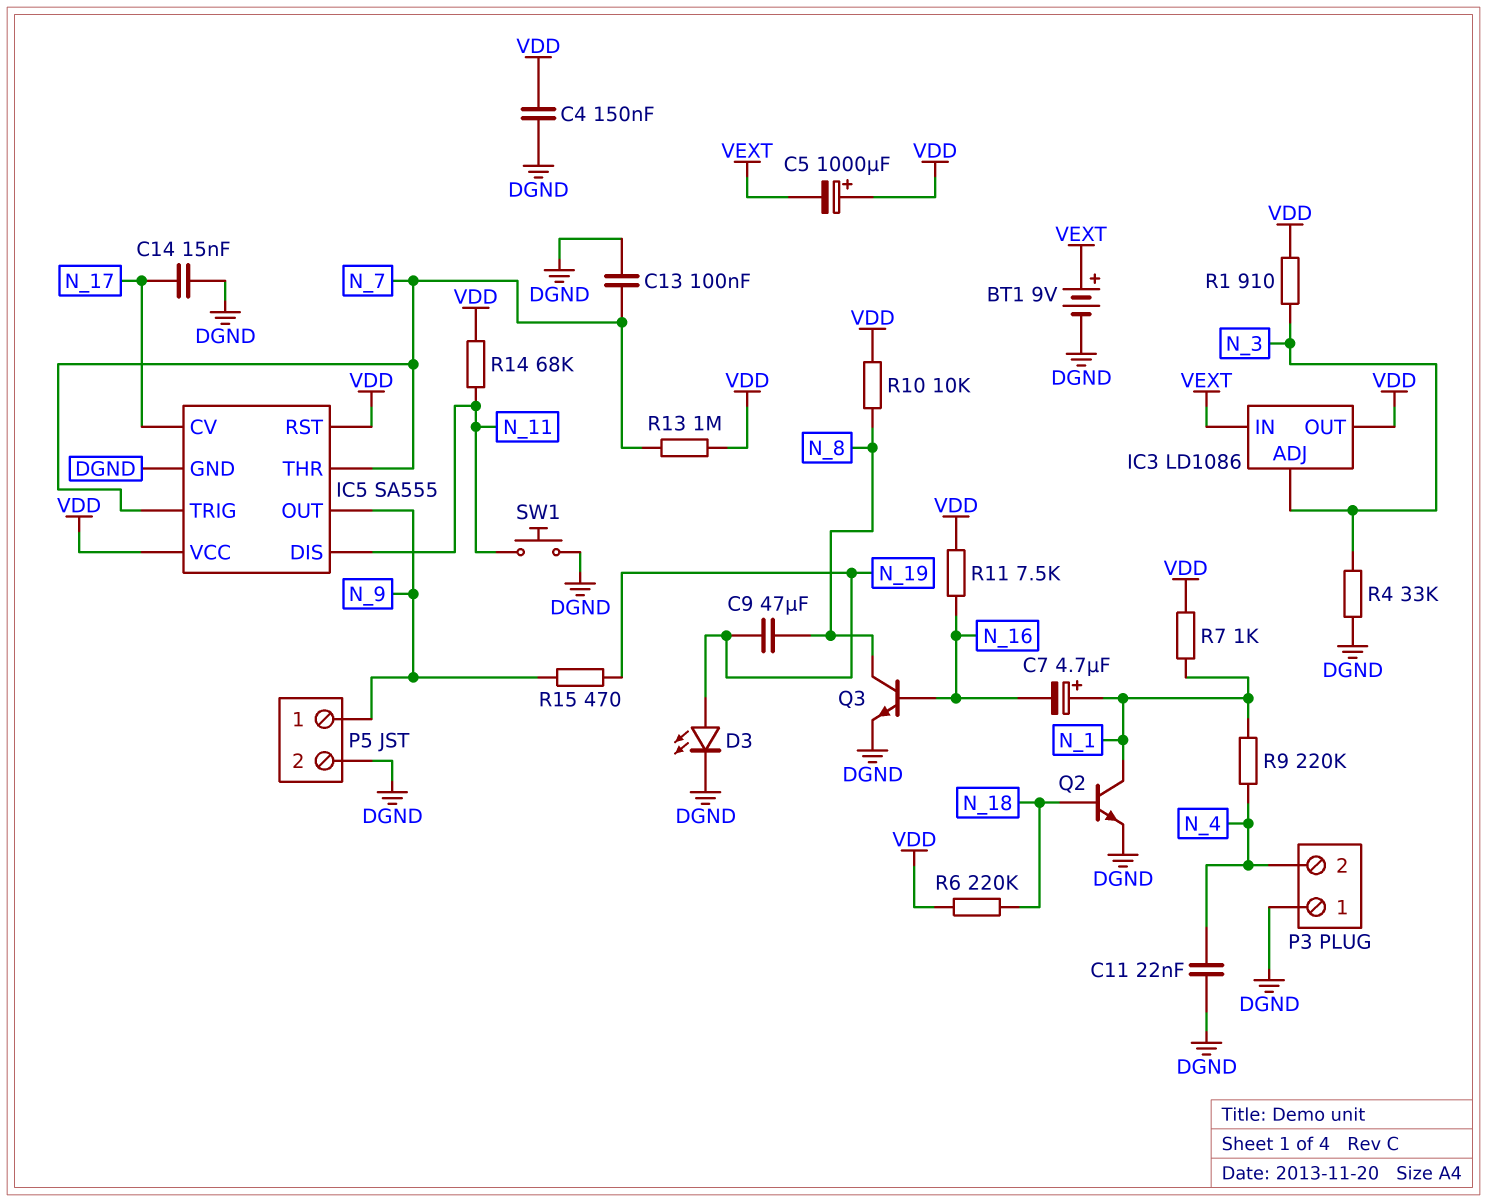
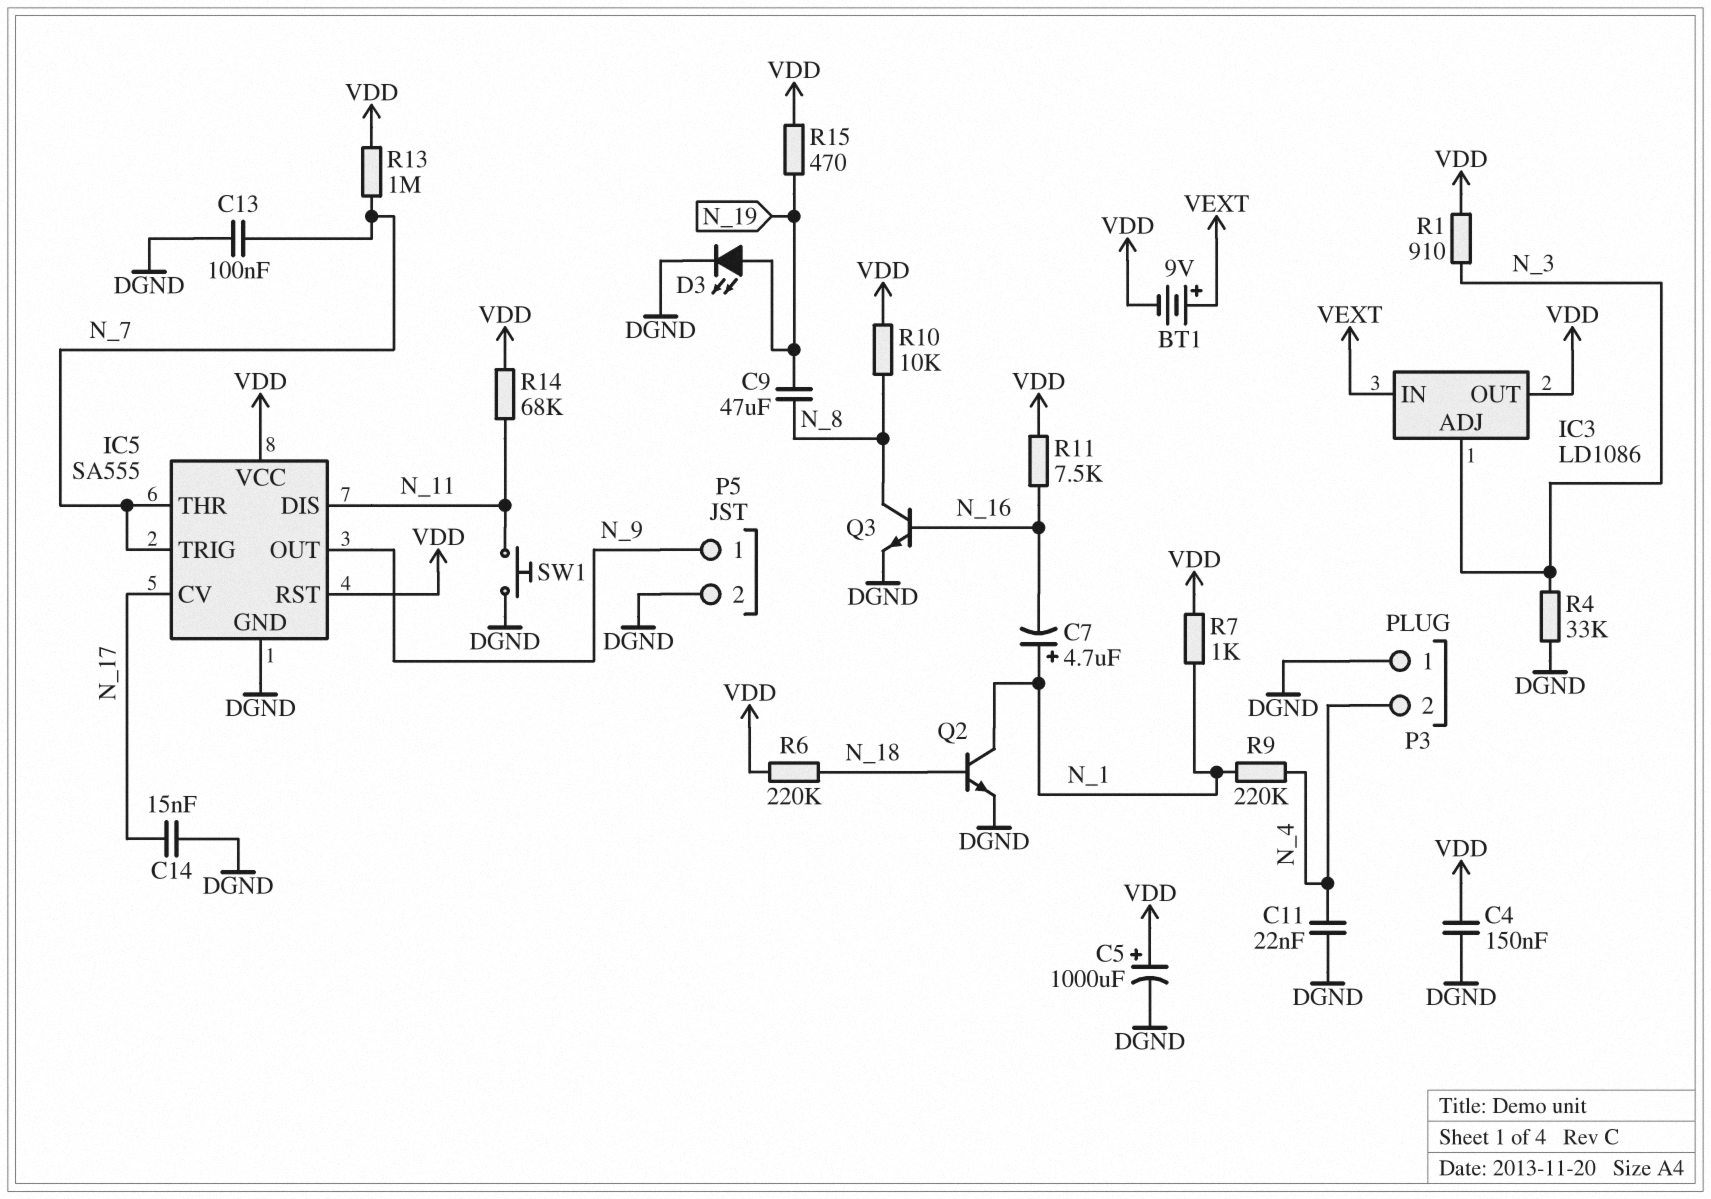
BT1: 9V (plus VEXT, minus DGND) -> 9V (plus VEXT, minus VDD)
C5: 1000uF (plus VDD, minus VEXT) -> 1000uF (plus VDD, minus DGND)
R15: 470 (N_9, N_19) -> 470 (N_19, VDD)

